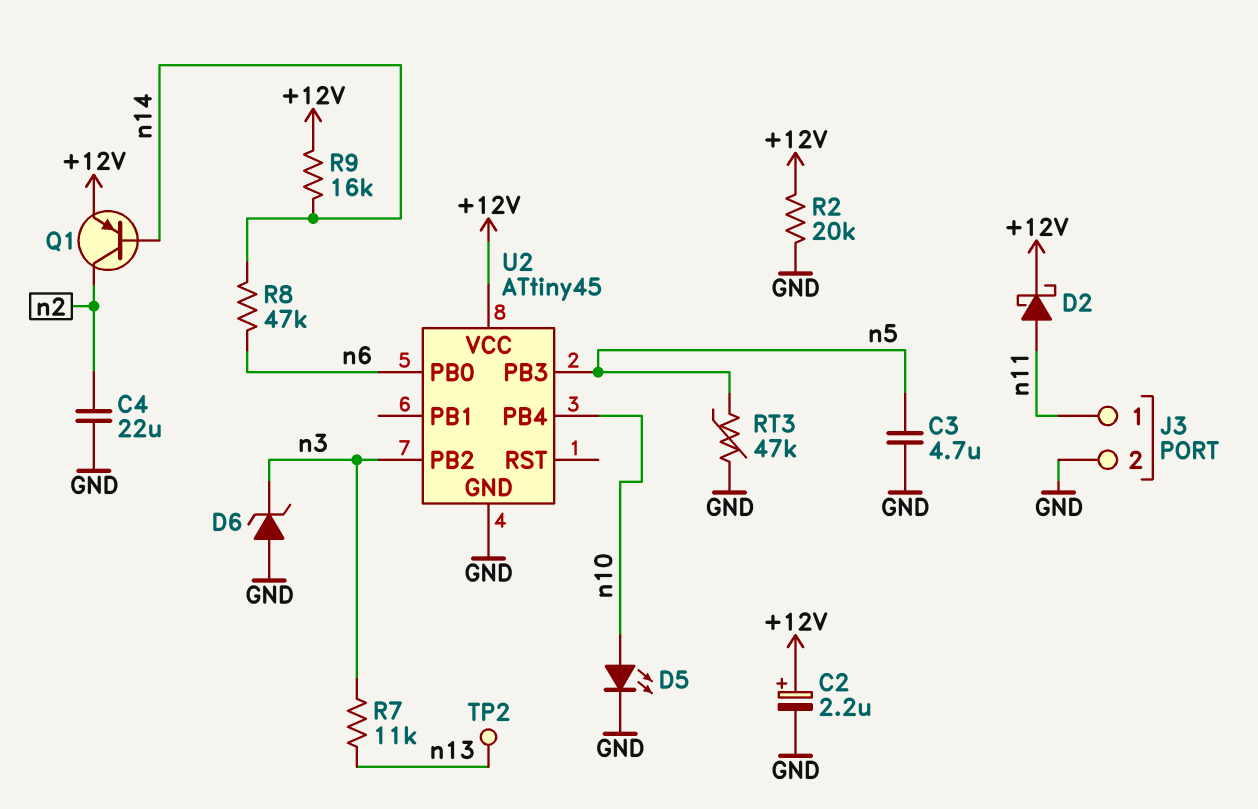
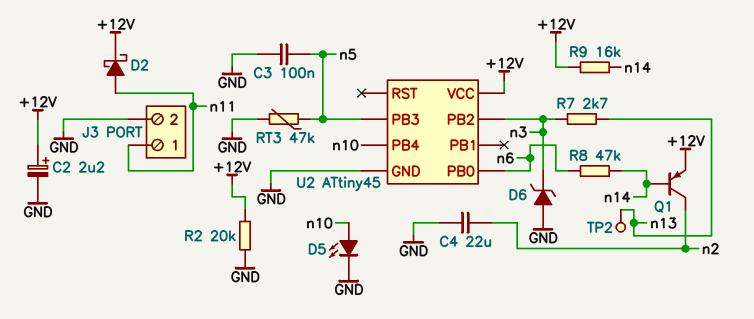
C3: 4.7uF (GND, n5) -> 100nF (GND, n5)
R7: 11k (n3, n13) -> 2.7k (n3, n13)

